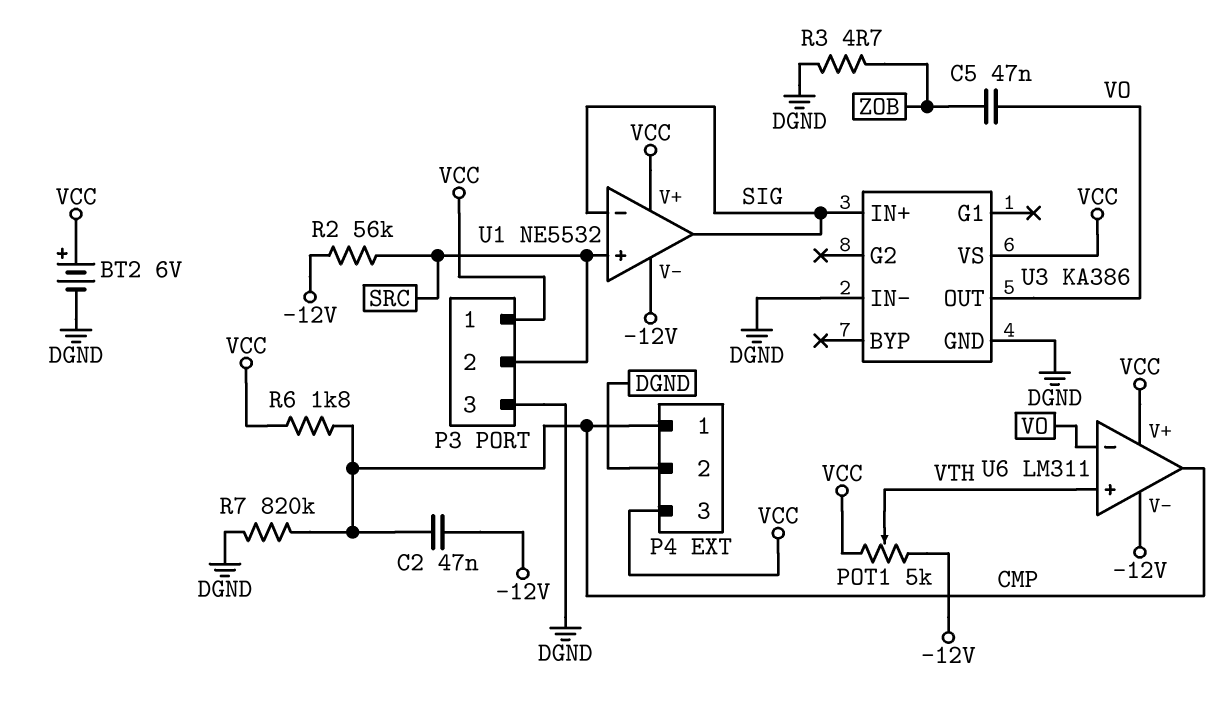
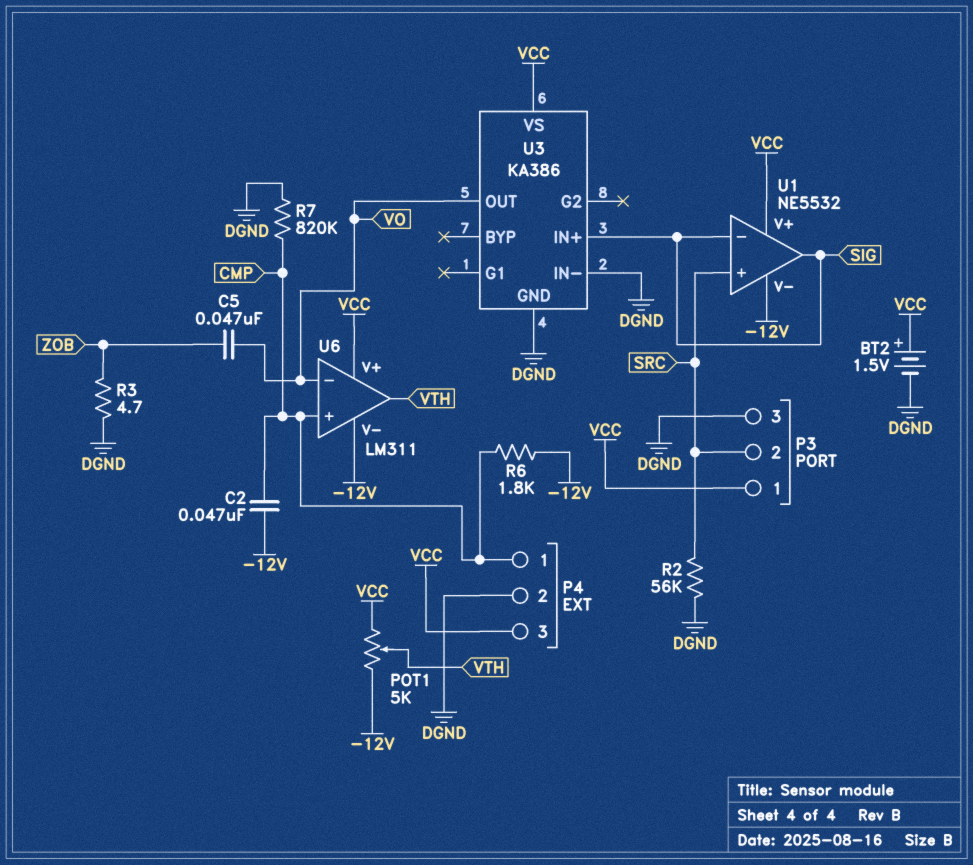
BT2: 6V (plus VCC, minus DGND) -> 1.5V (plus VCC, minus DGND)
R2: 56k (-12V, SRC) -> 56k (DGND, SRC)
R6: 1.8k (CMP, VCC) -> 1.8k (-12V, CMP)
U6 pin in+: VTH -> CMP
U6 pin out: CMP -> VTH

